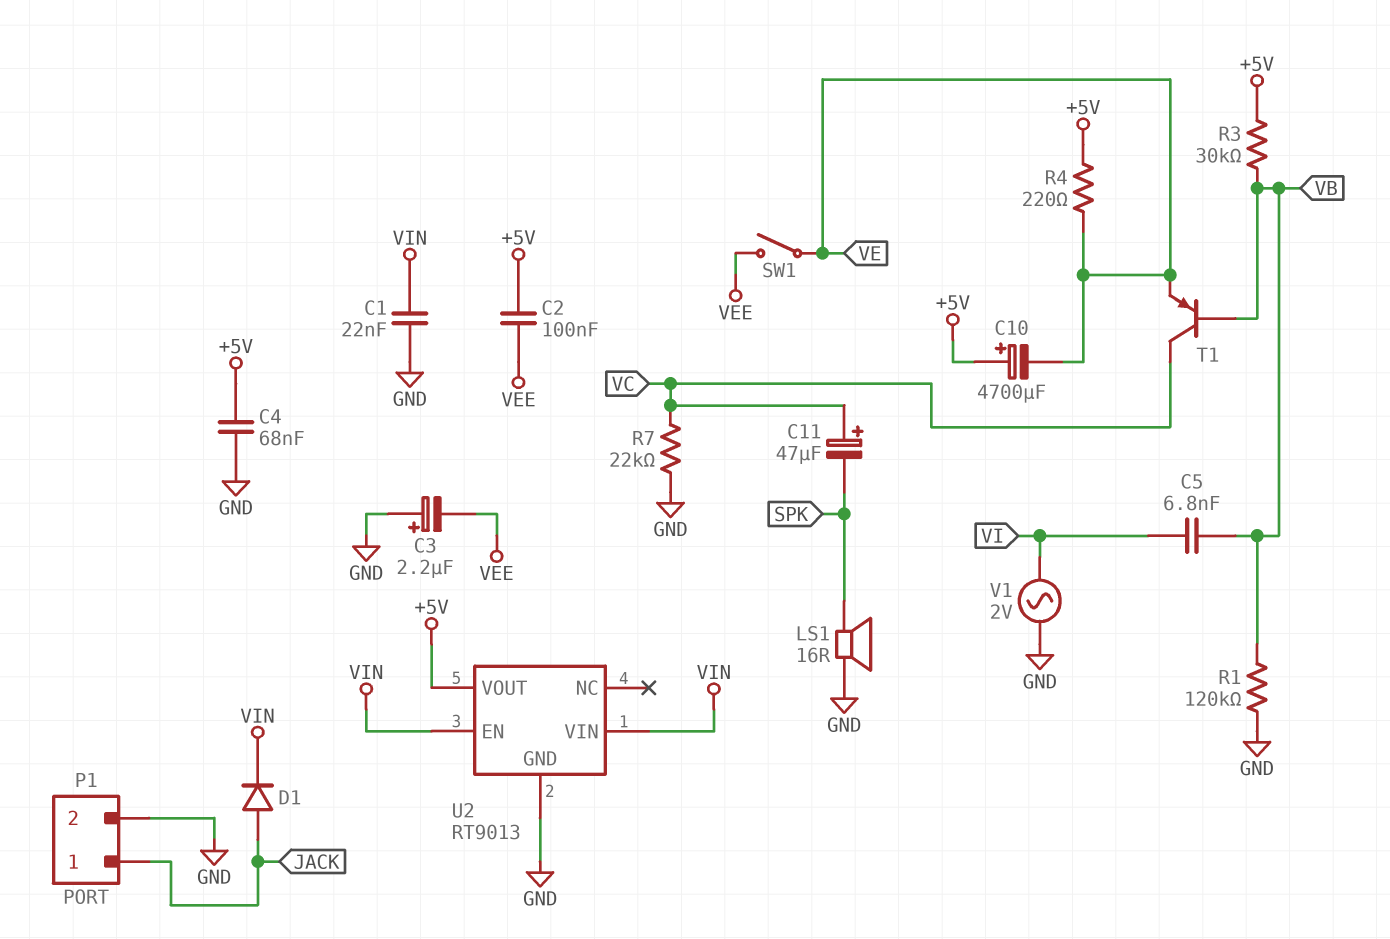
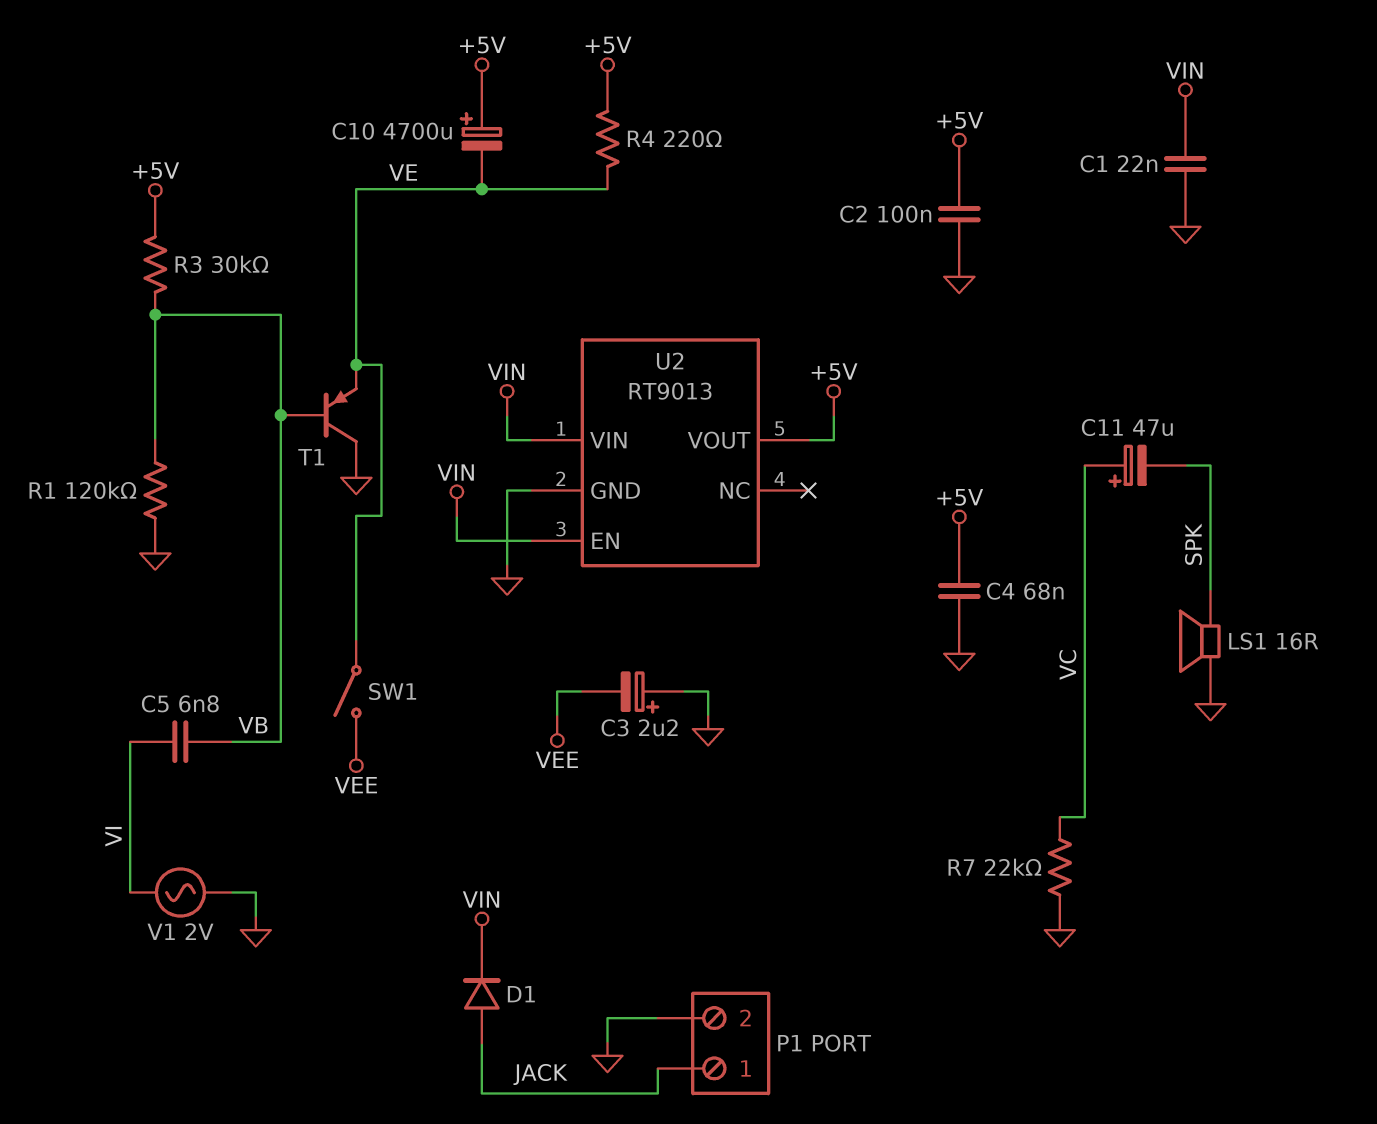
C2: 100nF (+5V, VEE) -> 100nF (+5V, GND)
T1: PNP (B VB, C VC, E VE) -> PNP (B VB, C GND, E VE)

